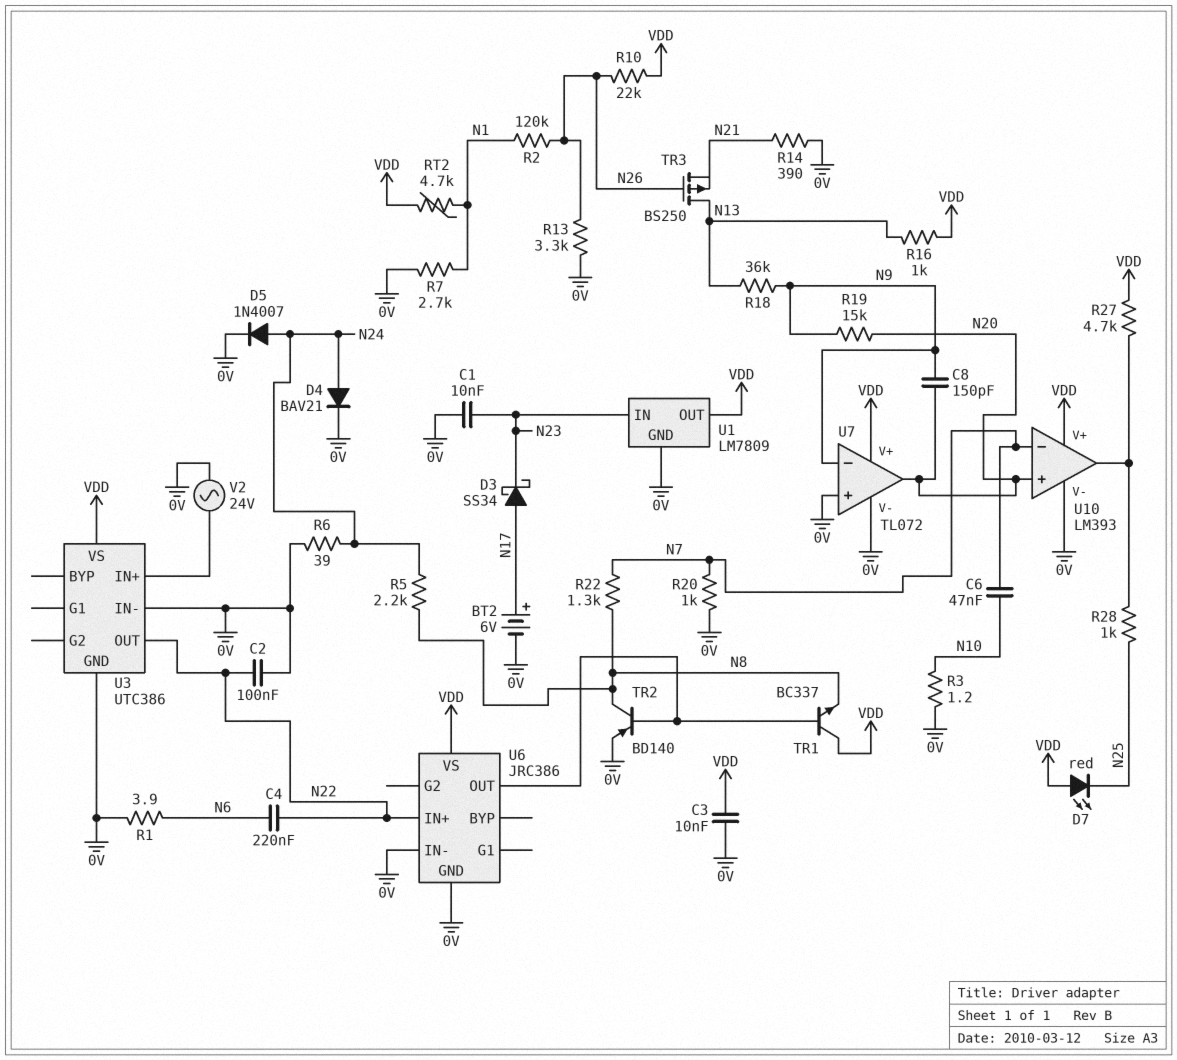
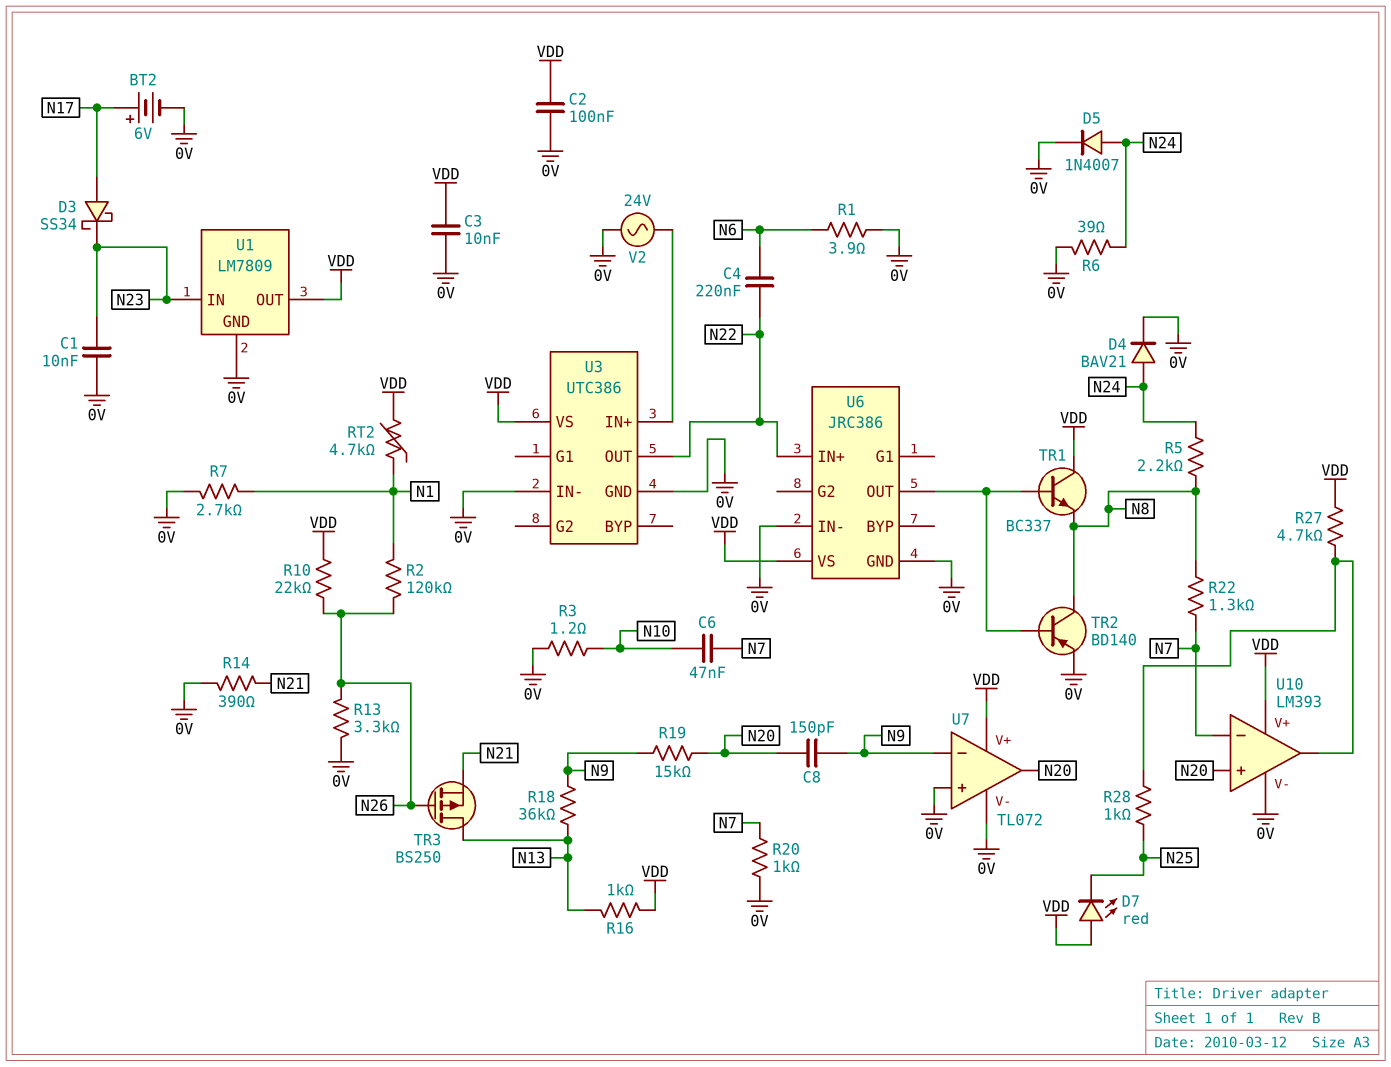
C2: 100nF (0V, N22) -> 100nF (0V, VDD)

